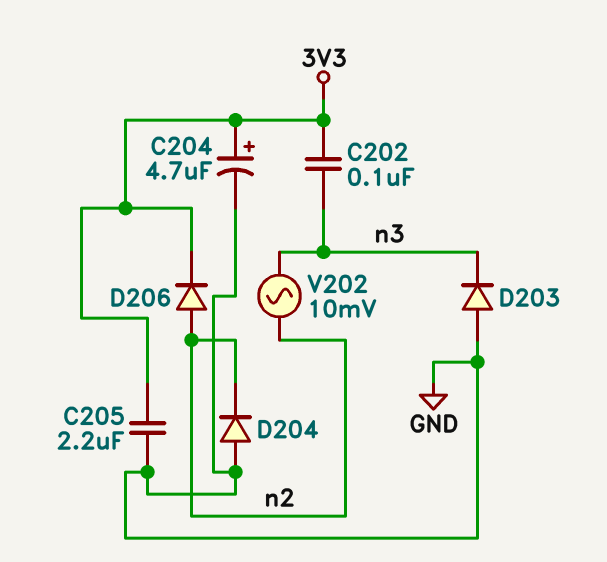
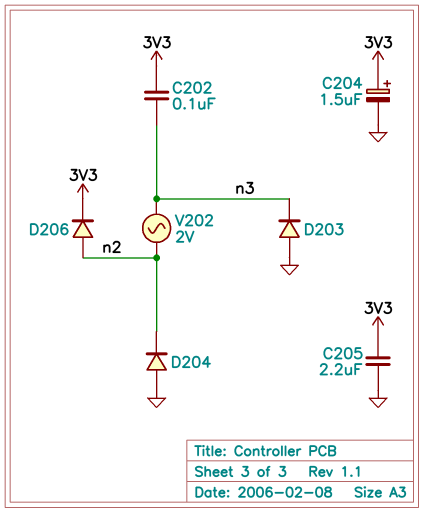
C204: 4.7uF (plus 3V3, minus GND) -> 1.5uF (plus 3V3, minus GND)
V202: AC 10mV (n2, n3) -> AC 2V (n2, n3)

